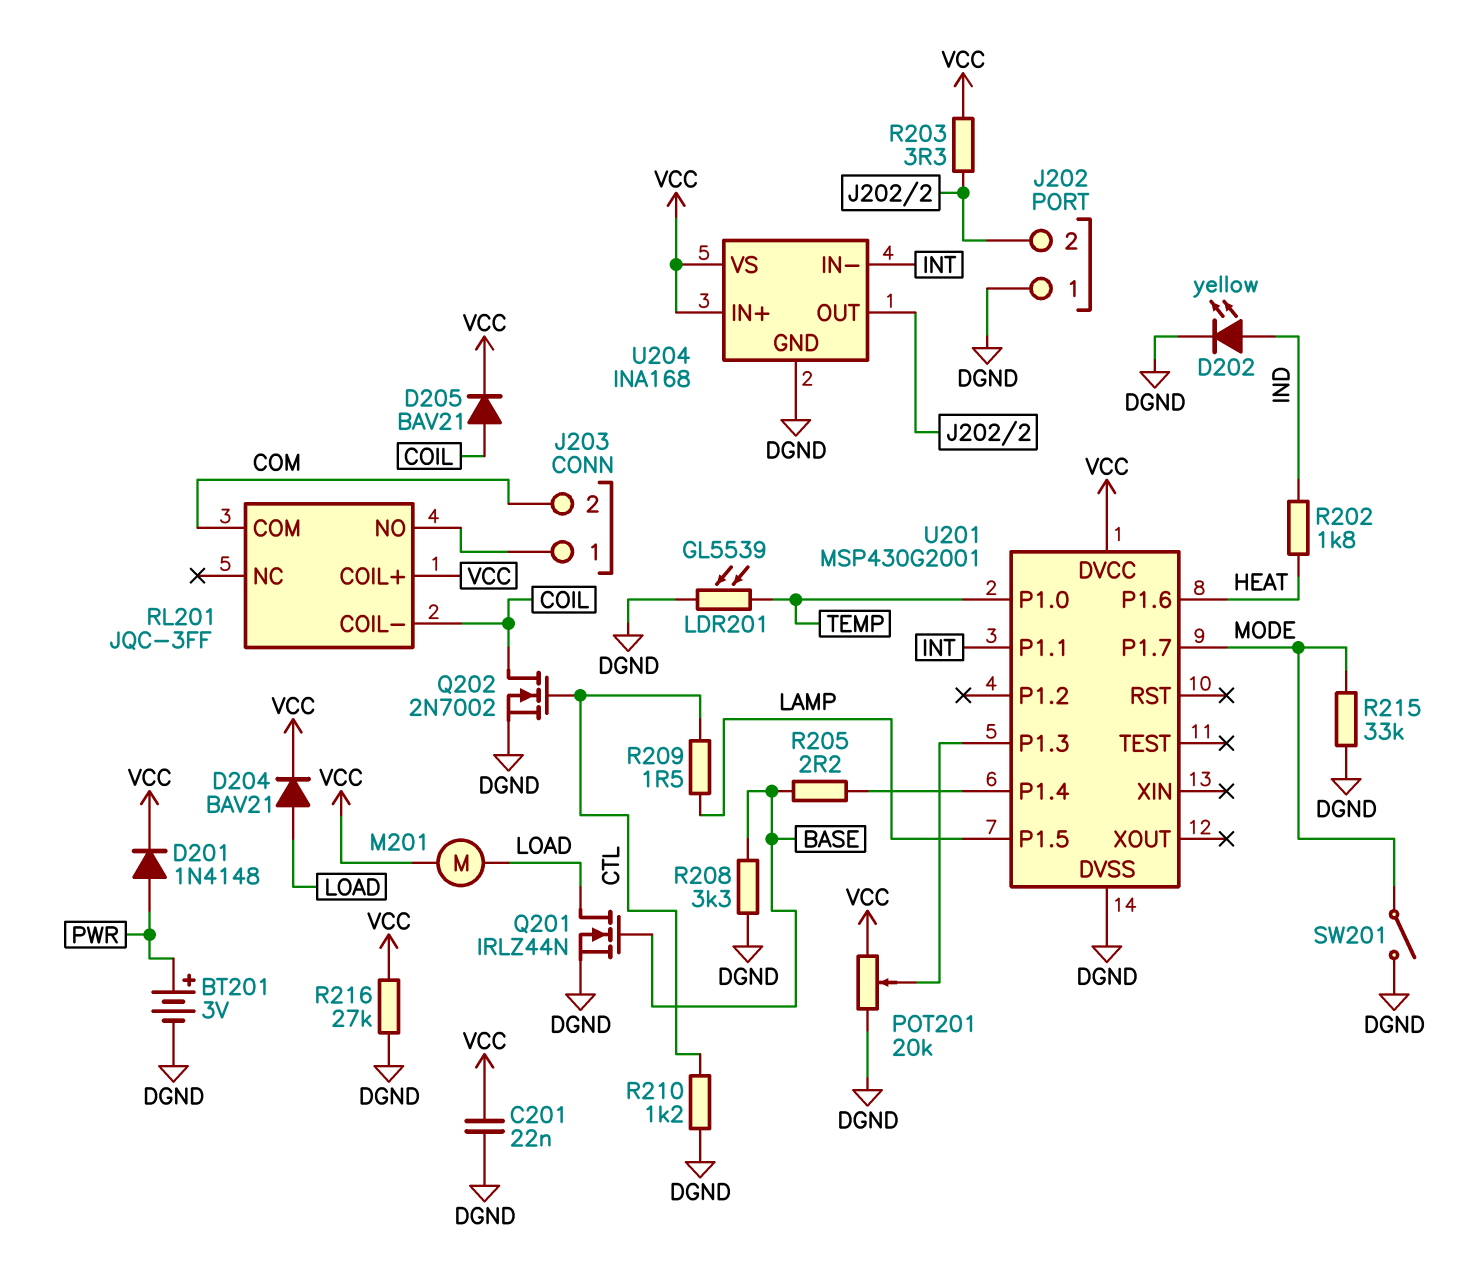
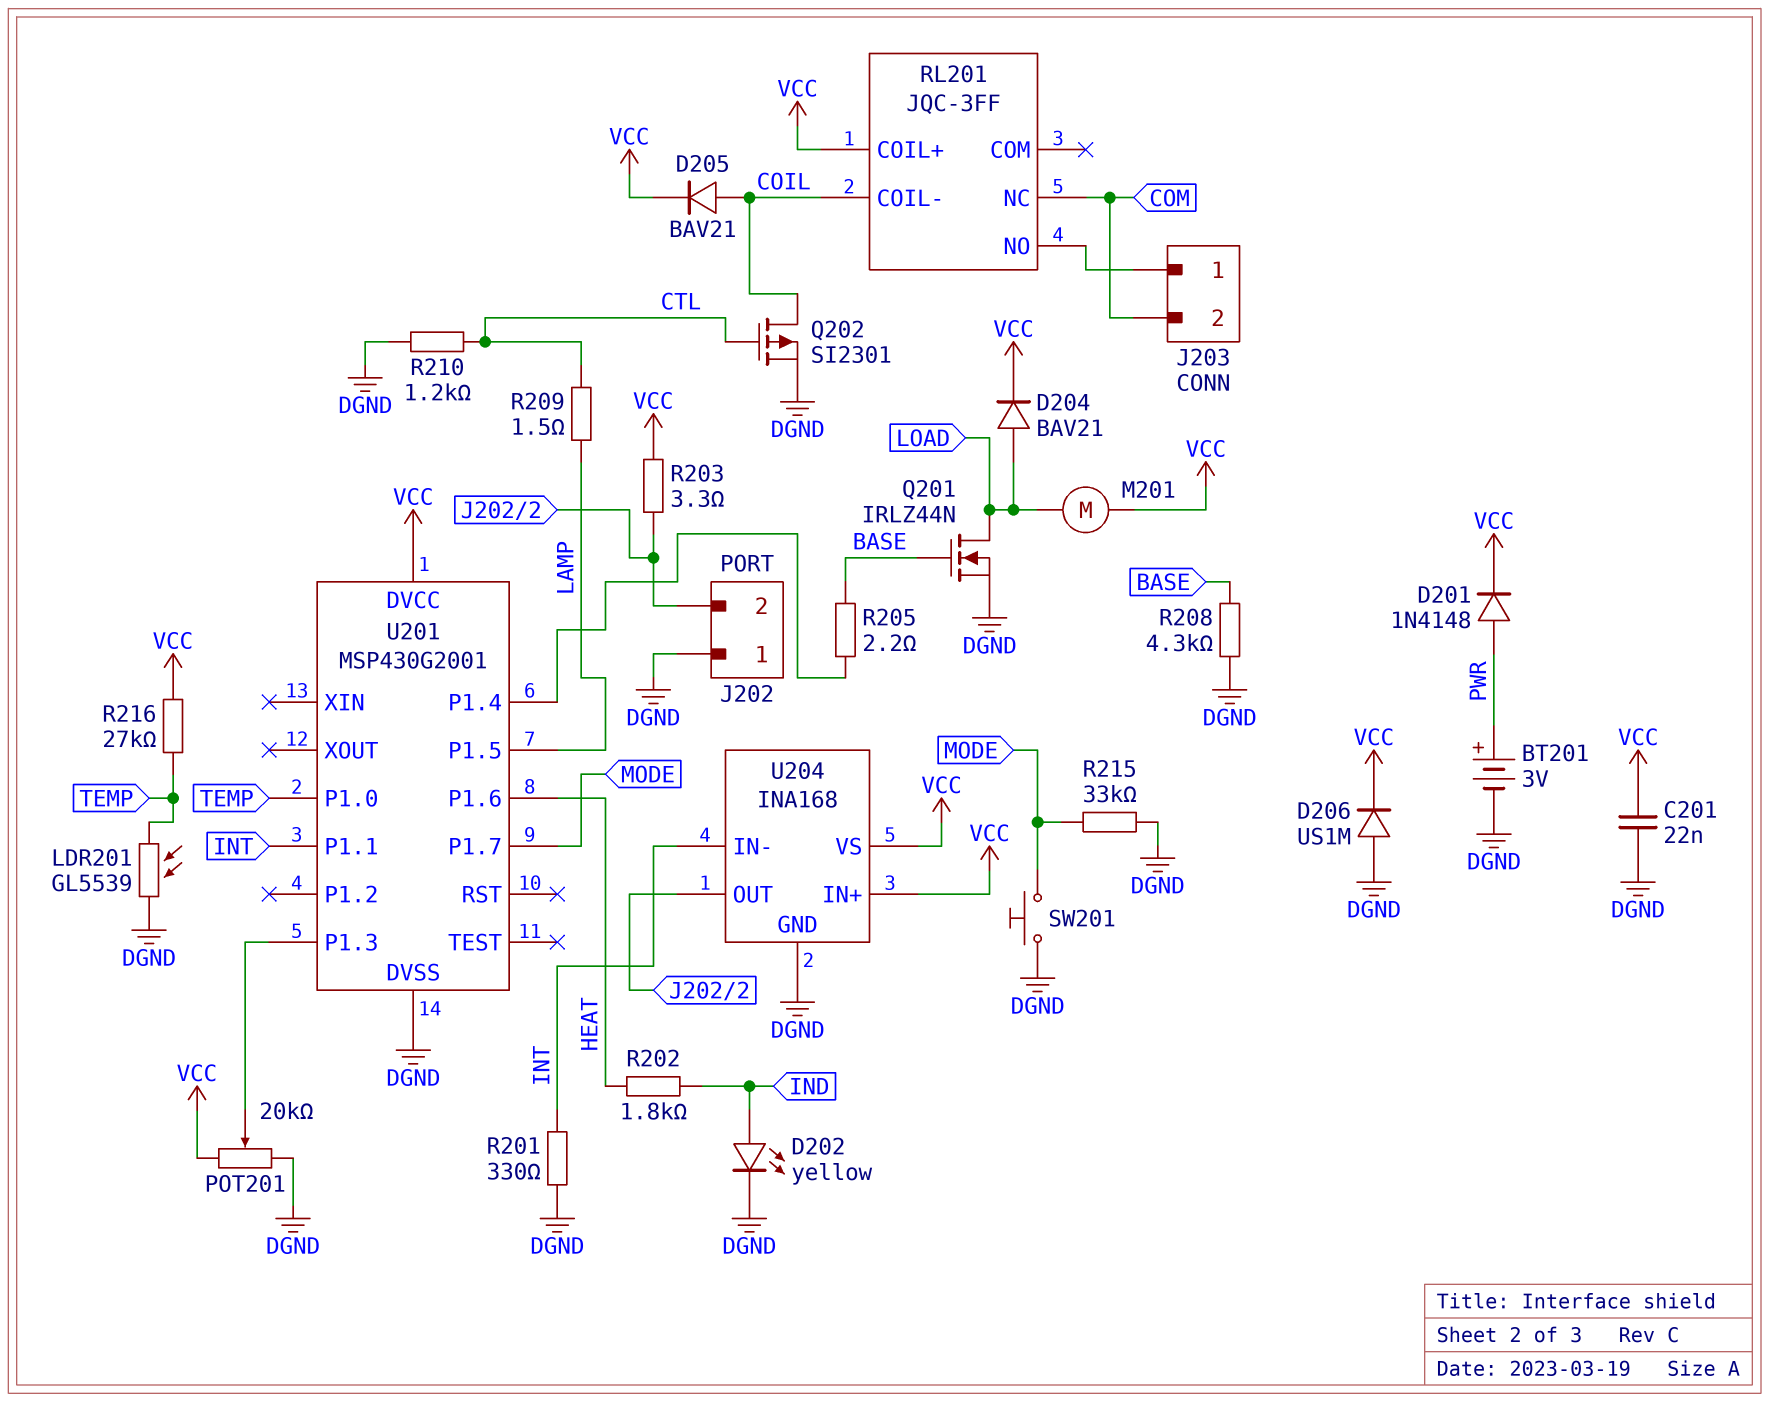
D206: none -> diode US1M (A DGND, K VCC)
Q202: NMOS 2N7002 (G CTL, D COIL, S DGND) -> PMOS SI2301 (G CTL, D COIL, S DGND)
R201: none -> 330 (DGND, INT)
R208: 3.3k (BASE, DGND) -> 4.3k (BASE, DGND)
R216: 27k (DGND, VCC) -> 27k (TEMP, VCC)
RL201 pin COM: COM -> none
RL201 pin NC: none -> COM
SW201: switch (DGND, MODE) -> button (DGND, MODE)

